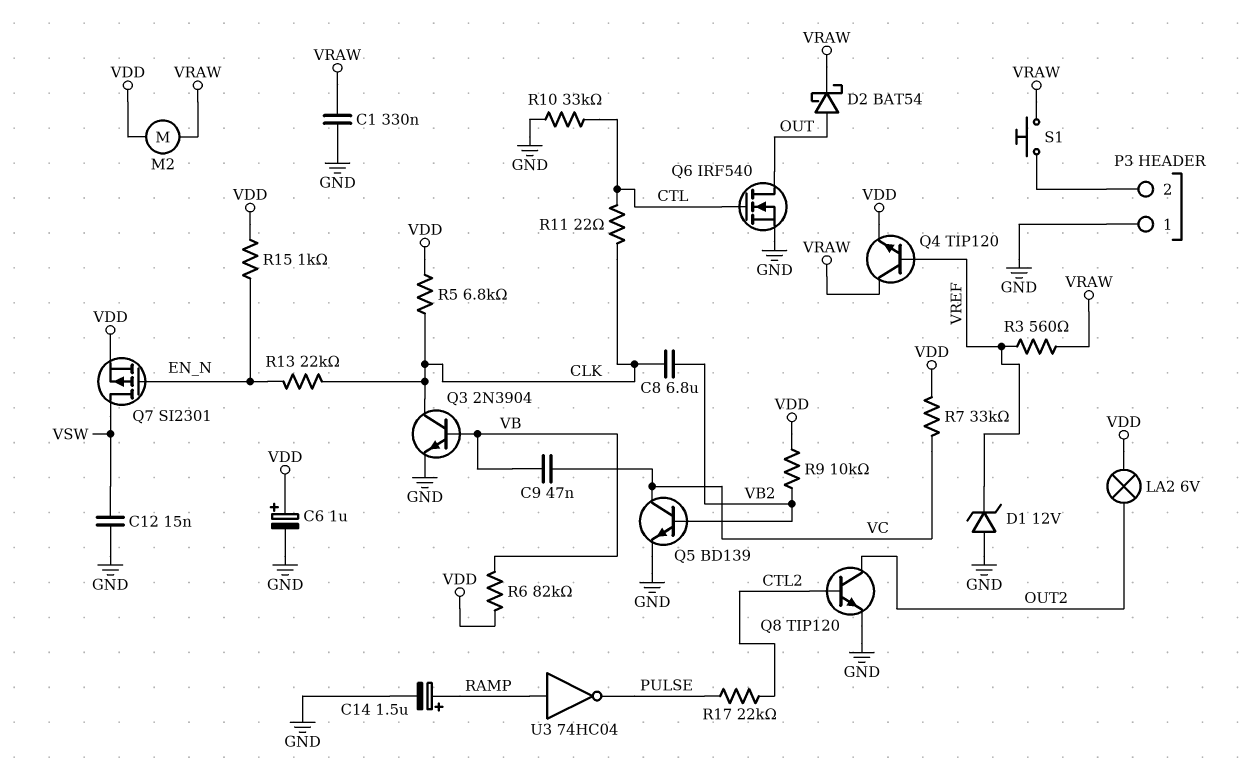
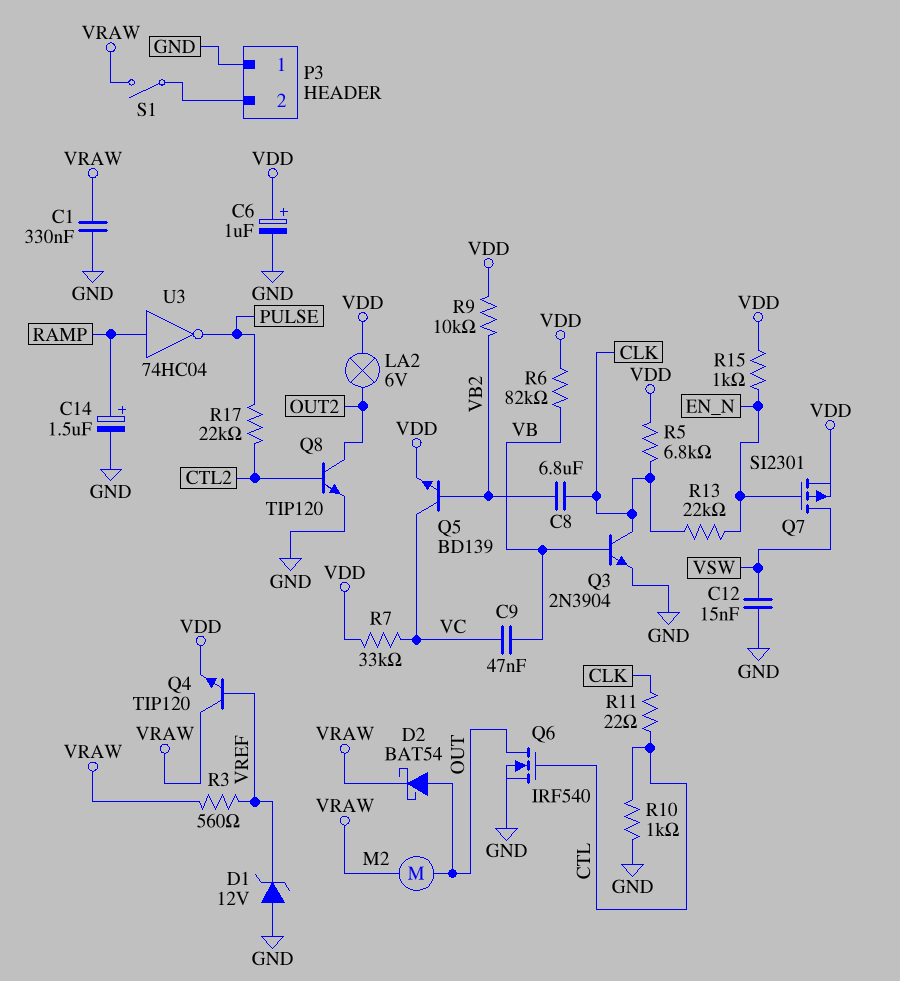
M2: motor (VDD, VRAW) -> motor (OUT, VRAW)
Q5: NPN BD139 (B VB2, C VC, E GND) -> NPN BD139 (B VB2, C VC, E VDD)
R10: 33k (CTL, GND) -> 1k (CTL, GND)
S1: button (P3/2, VRAW) -> switch (P3/2, VRAW)

